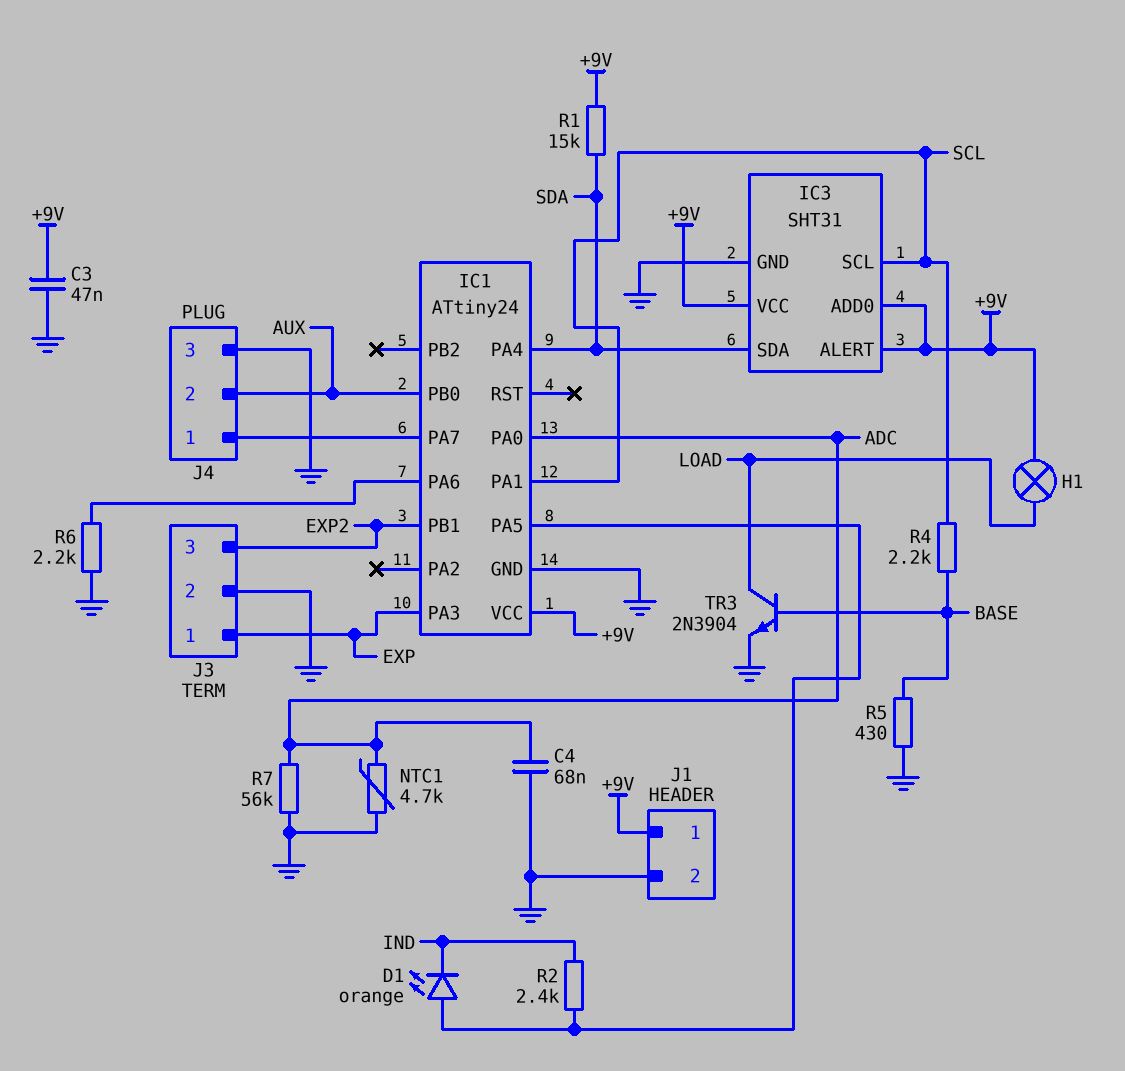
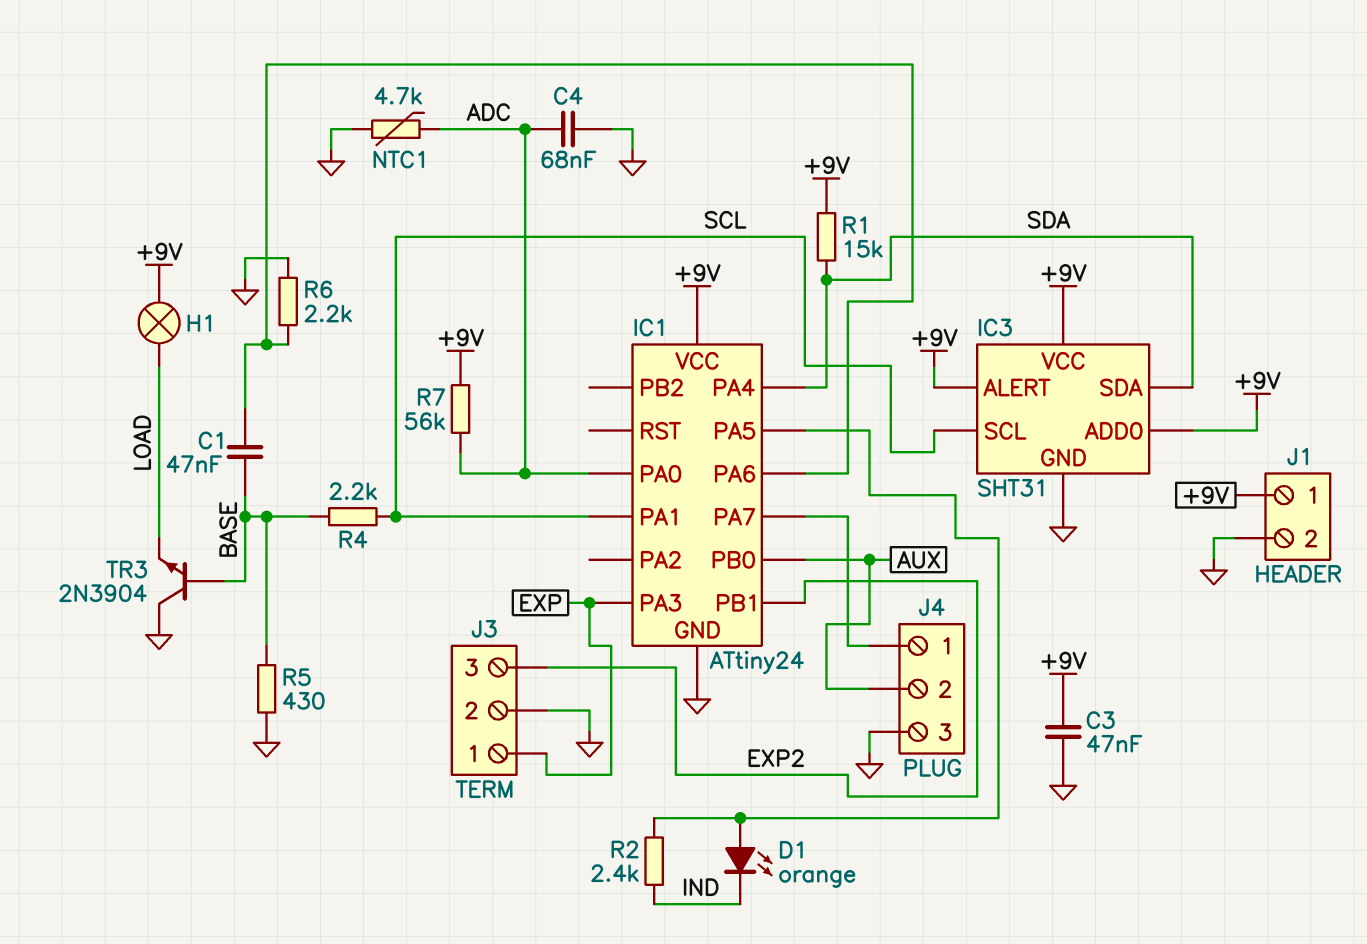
C1: none -> 47nF (BASE, IC1/PA6)
R7: 56k (ADC, GND) -> 56k (+9V, ADC)
TR3: NPN 2N3904 (B BASE, C LOAD, E GND) -> NPN 2N3904 (B BASE, C GND, E LOAD)

